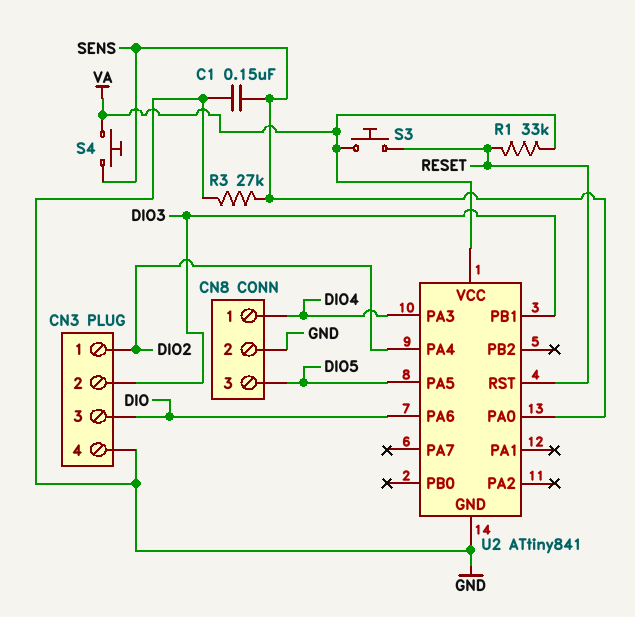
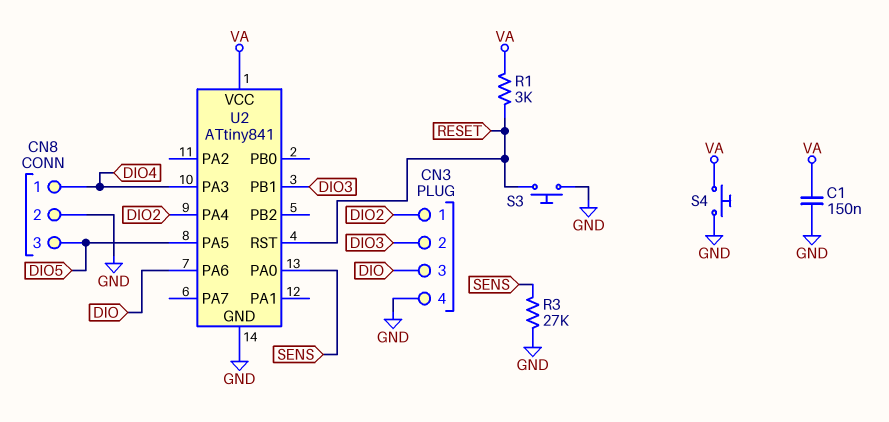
C1: 150nF (GND, SENS) -> 150nF (GND, VA)
R1: 33k (RESET, VA) -> 3k (RESET, VA)
S3: button (RESET, VA) -> button (GND, RESET)
S4: button (SENS, VA) -> button (GND, VA)

